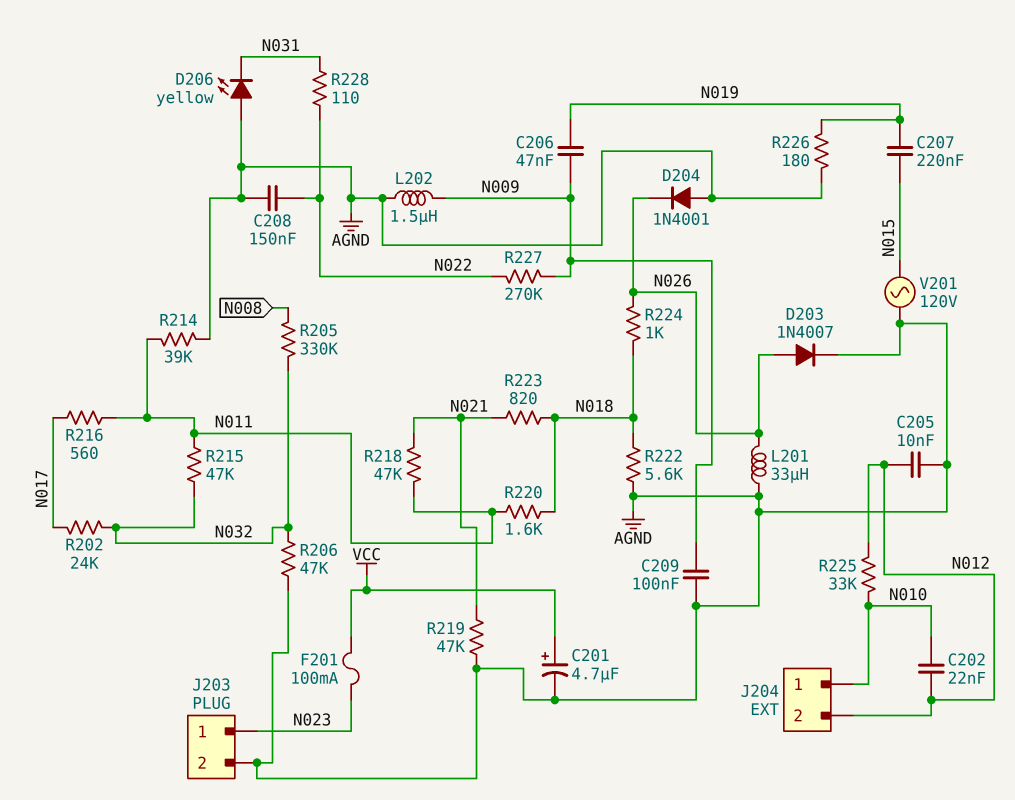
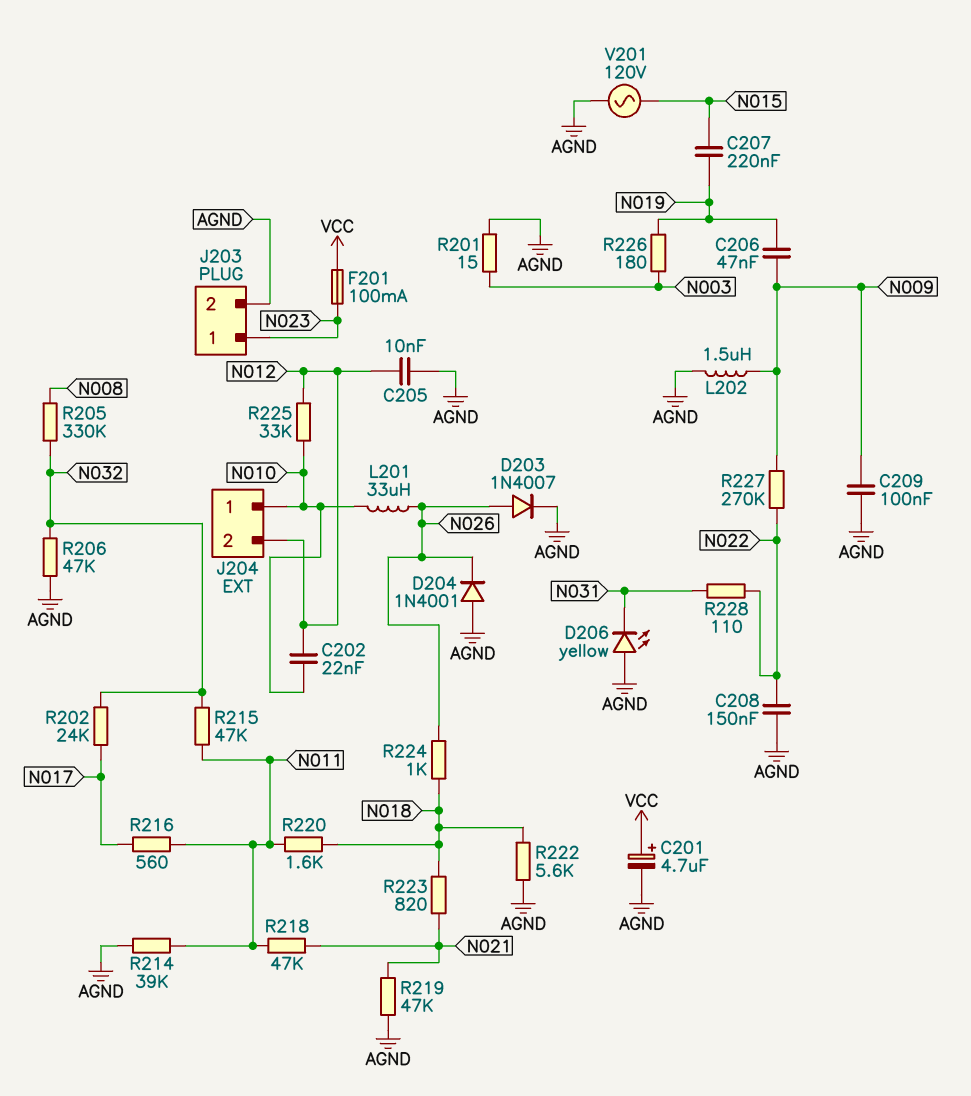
L201: 33uH (AGND, N026) -> 33uH (N010, N026)
R201: none -> 15 (AGND, N003)
R226: 180 (AGND, N019) -> 180 (N003, N019)

